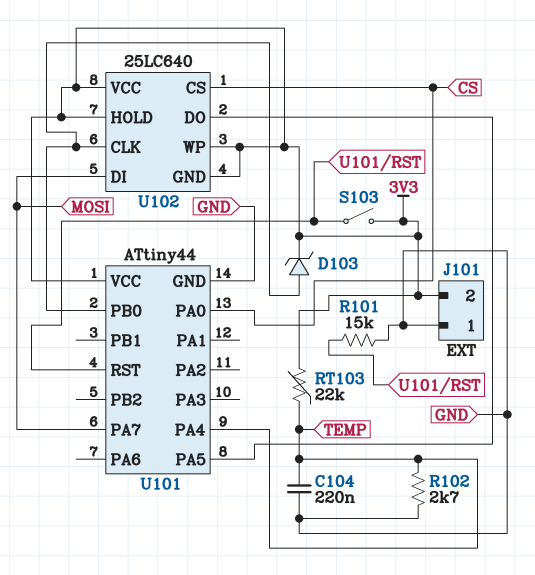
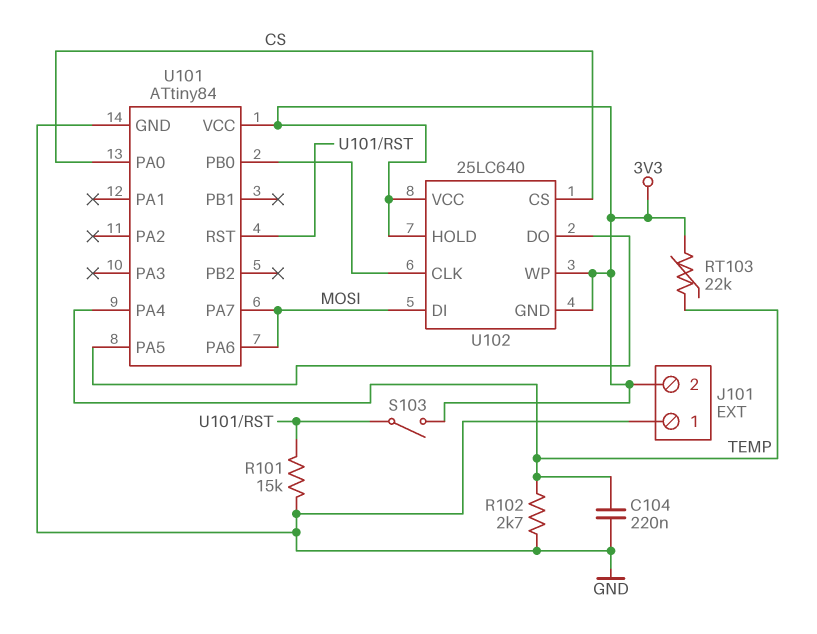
D103: zener (A U101/PB0, K 3V3) -> none
U101: ATtiny44 -> ATtiny84
U101 pin PA6: none -> MOSI

